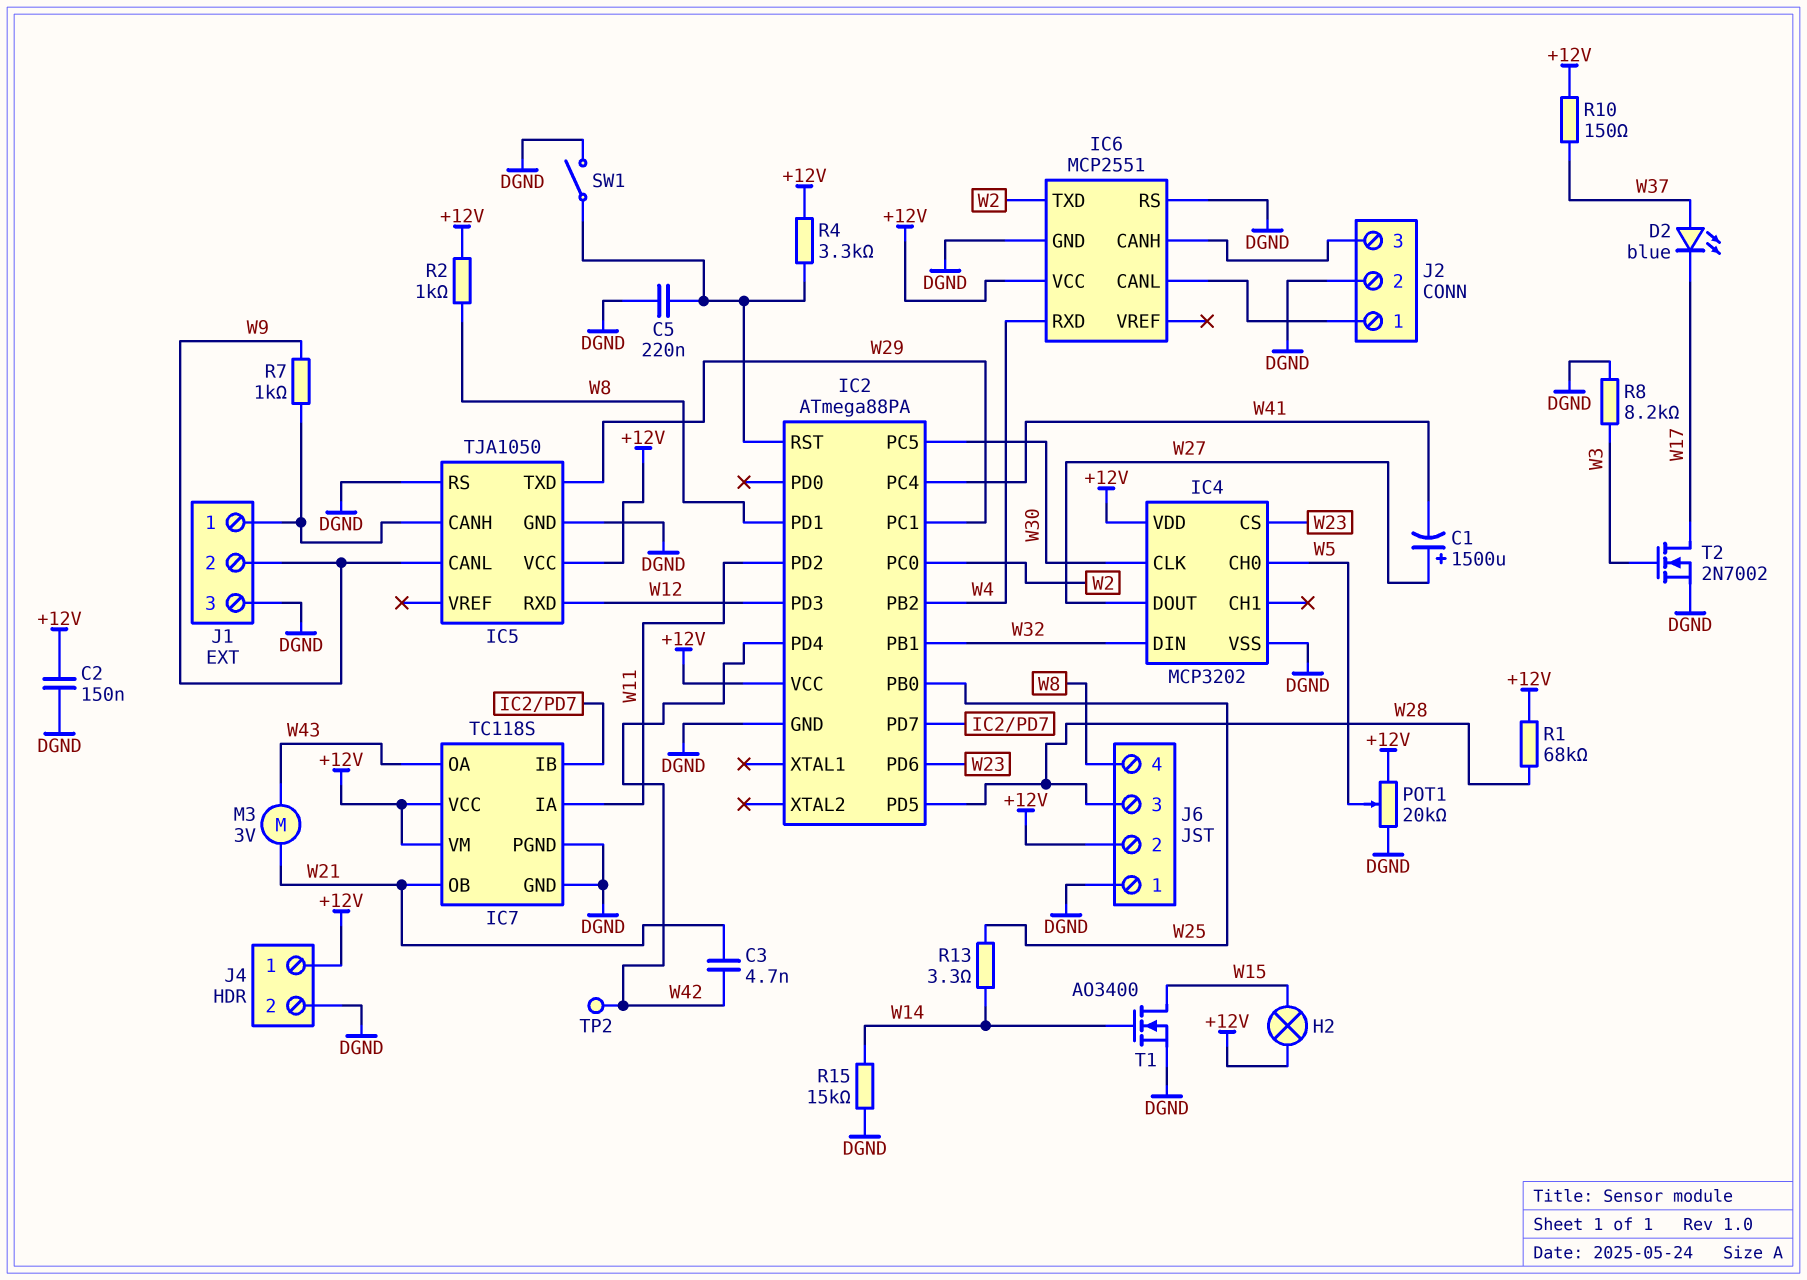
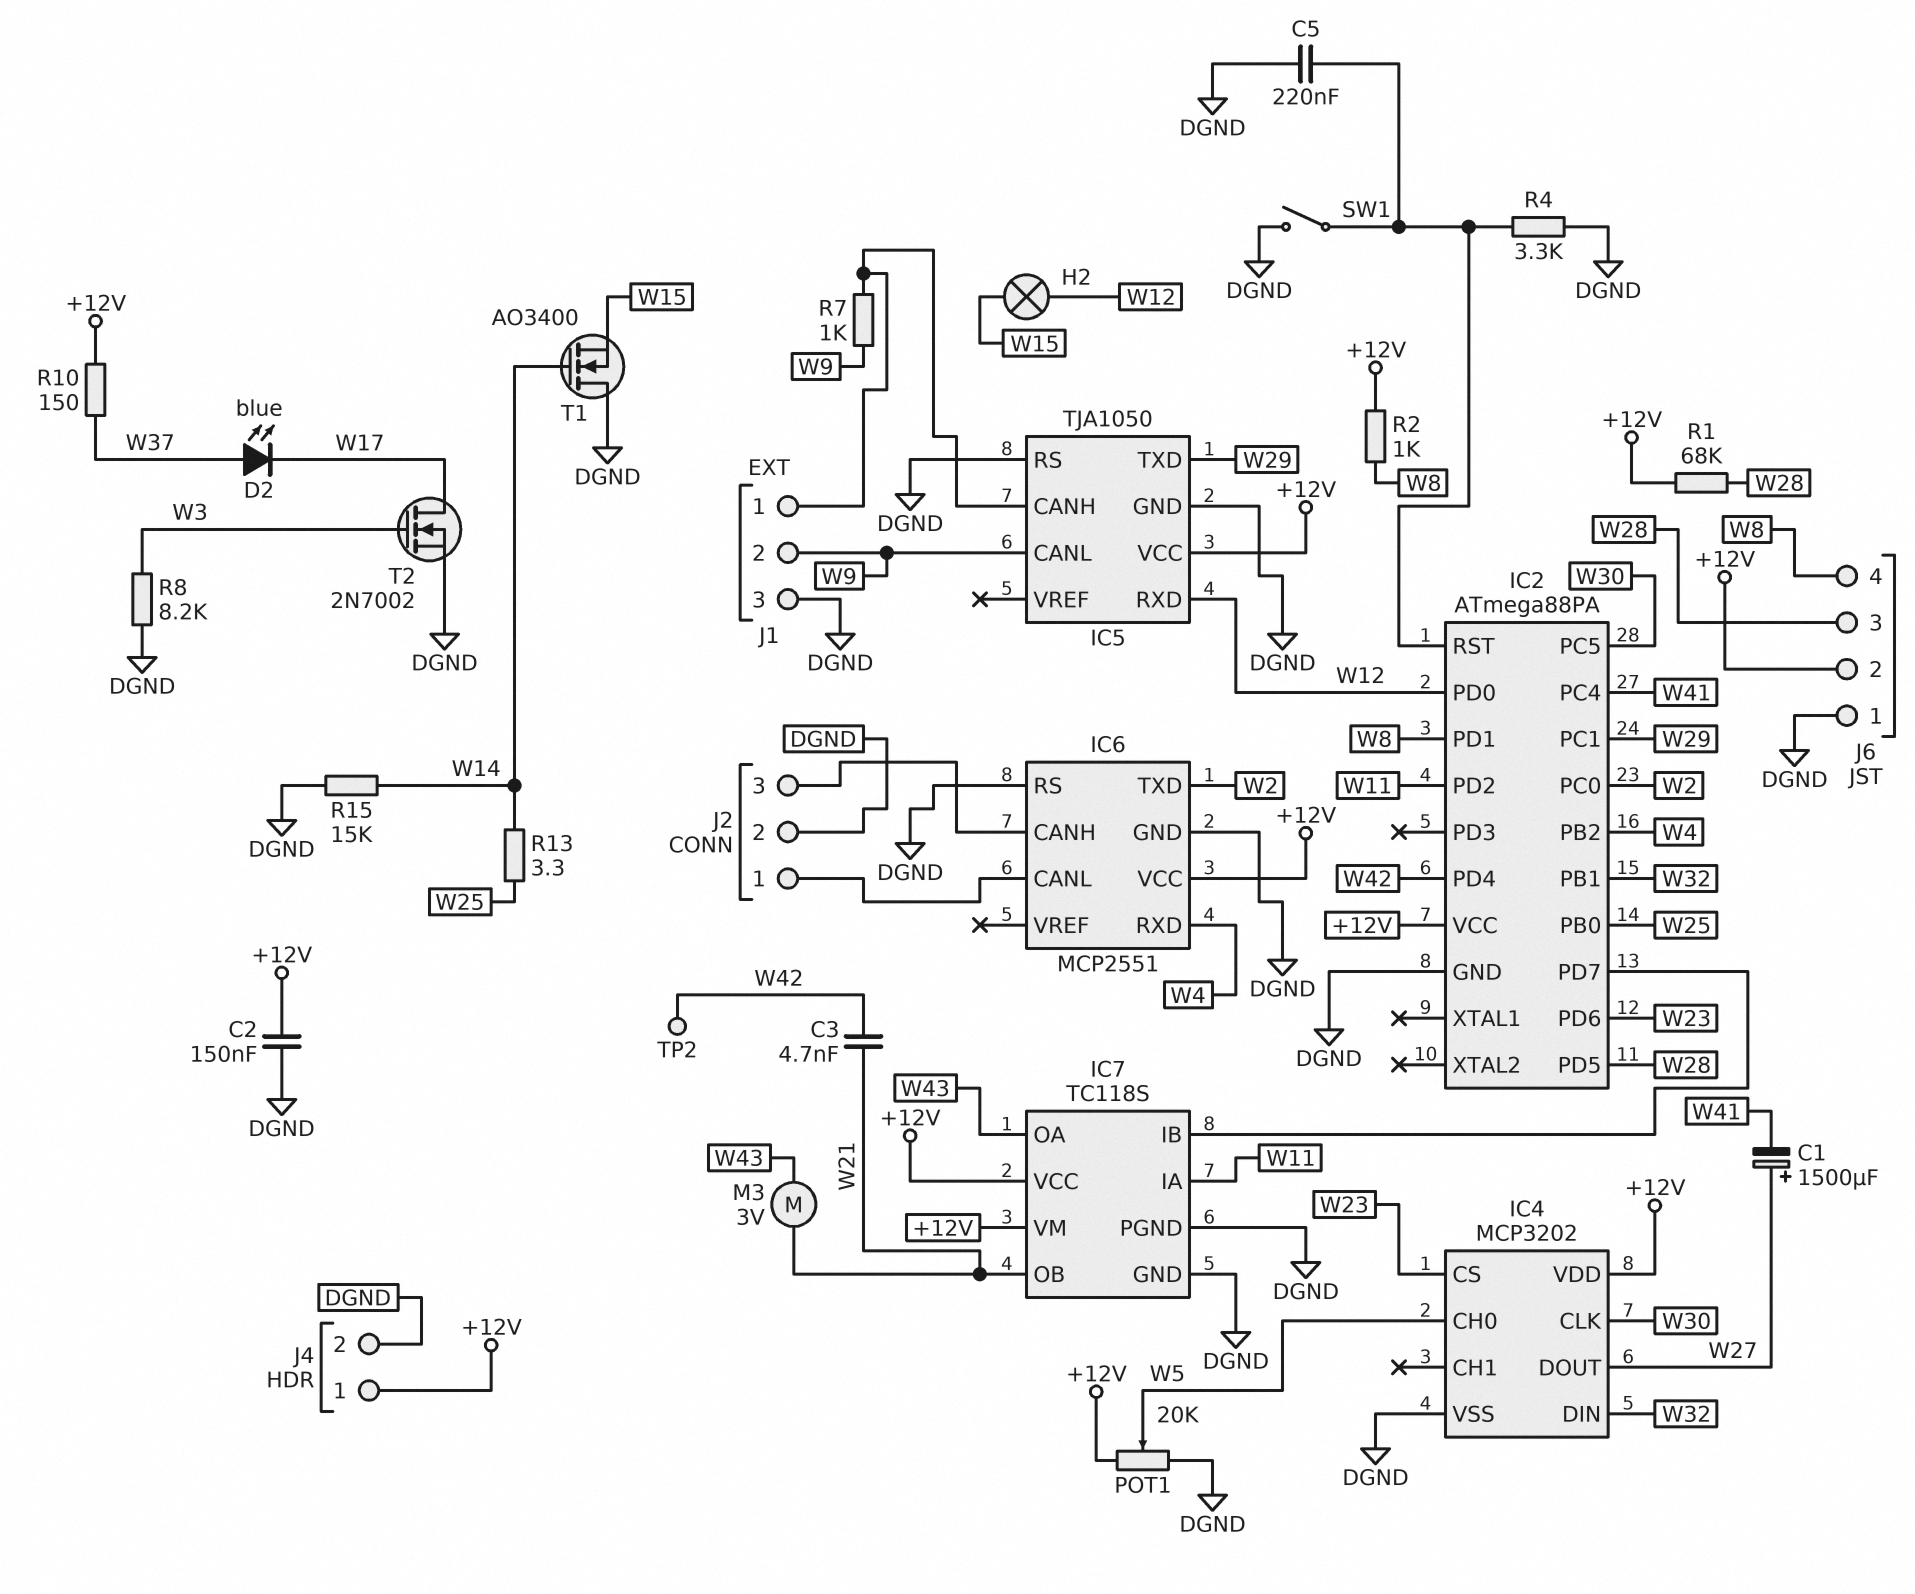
H2: lamp (+12V, W15) -> lamp (W12, W15)
IC2 pin PD0: none -> W12
IC2 pin PD3: W12 -> none
R4: 3.3k (+12V, IC2/RST) -> 3.3k (DGND, IC2/RST)
T1: NMOS AO3400 (G W14, D W15, S DGND) -> NMOS AO3400 (G W14, D DGND, S W15)

